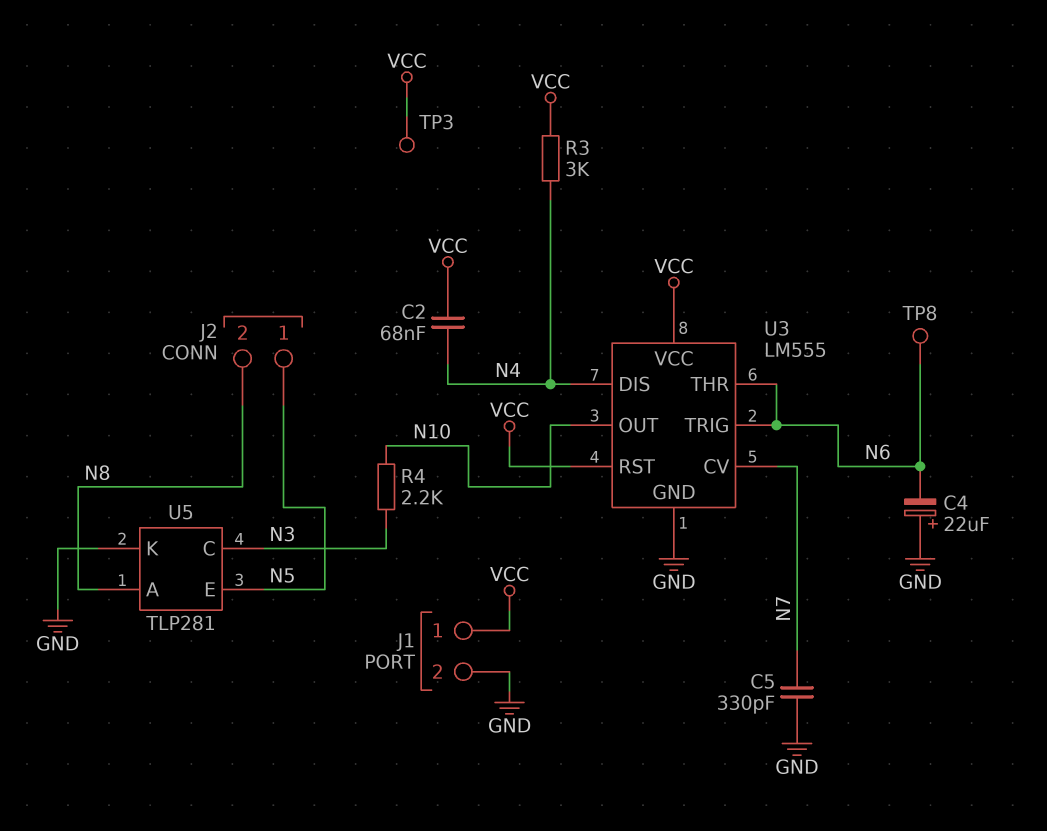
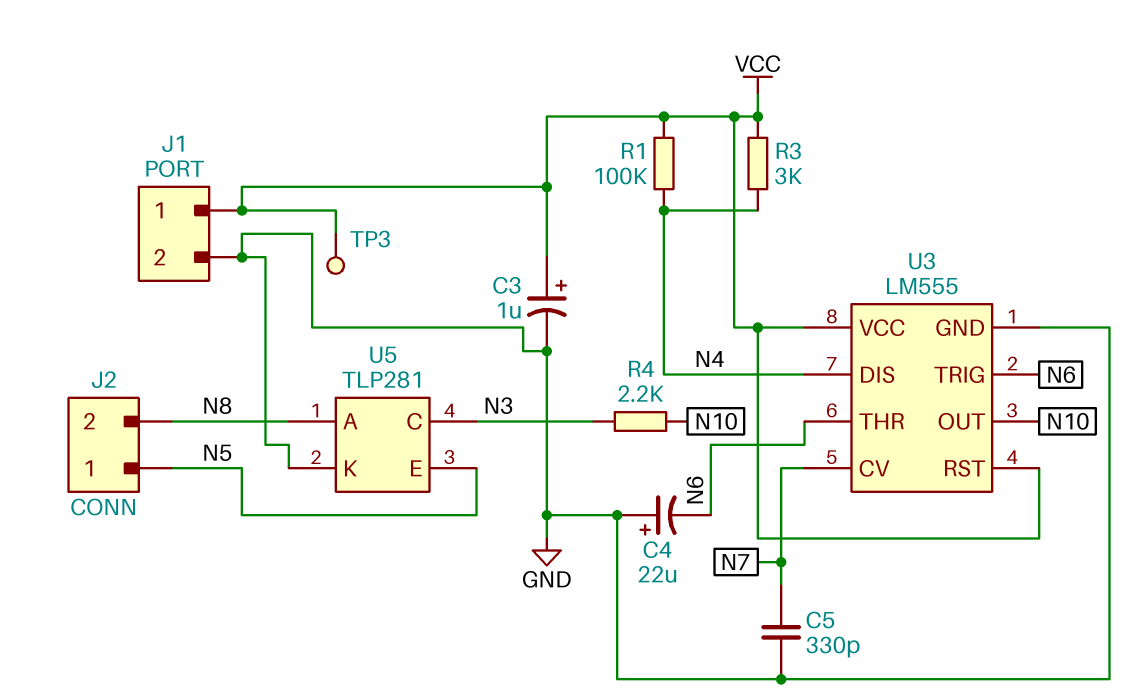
C2: 68nF (N4, VCC) -> none
C3: none -> 1uF (plus VCC, minus GND)
R1: none -> 100k (N4, VCC)
TP8: test point (N6) -> none

